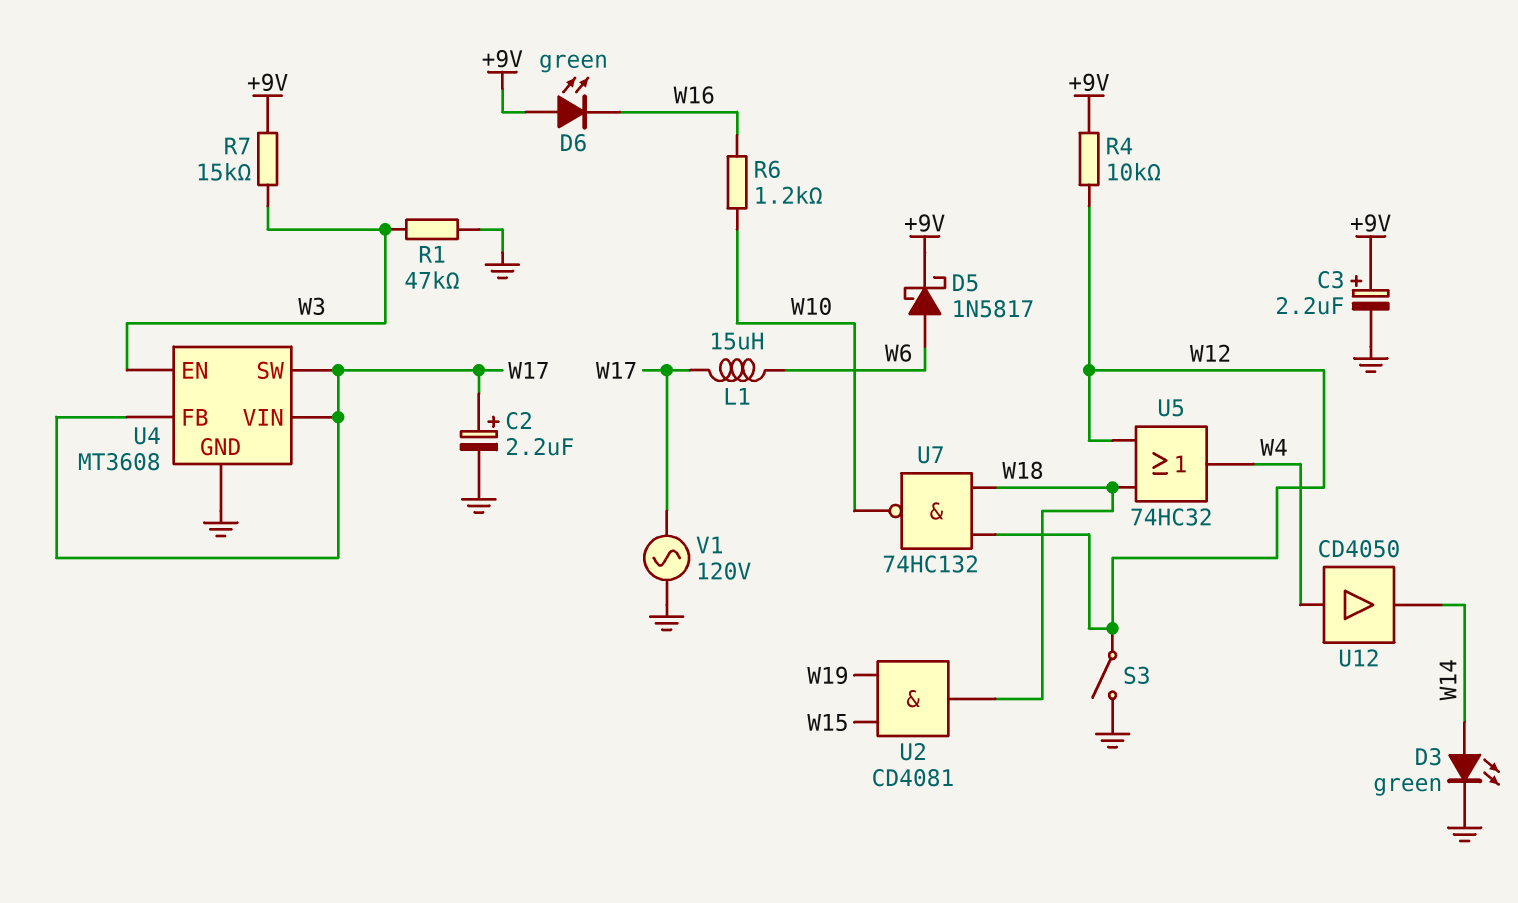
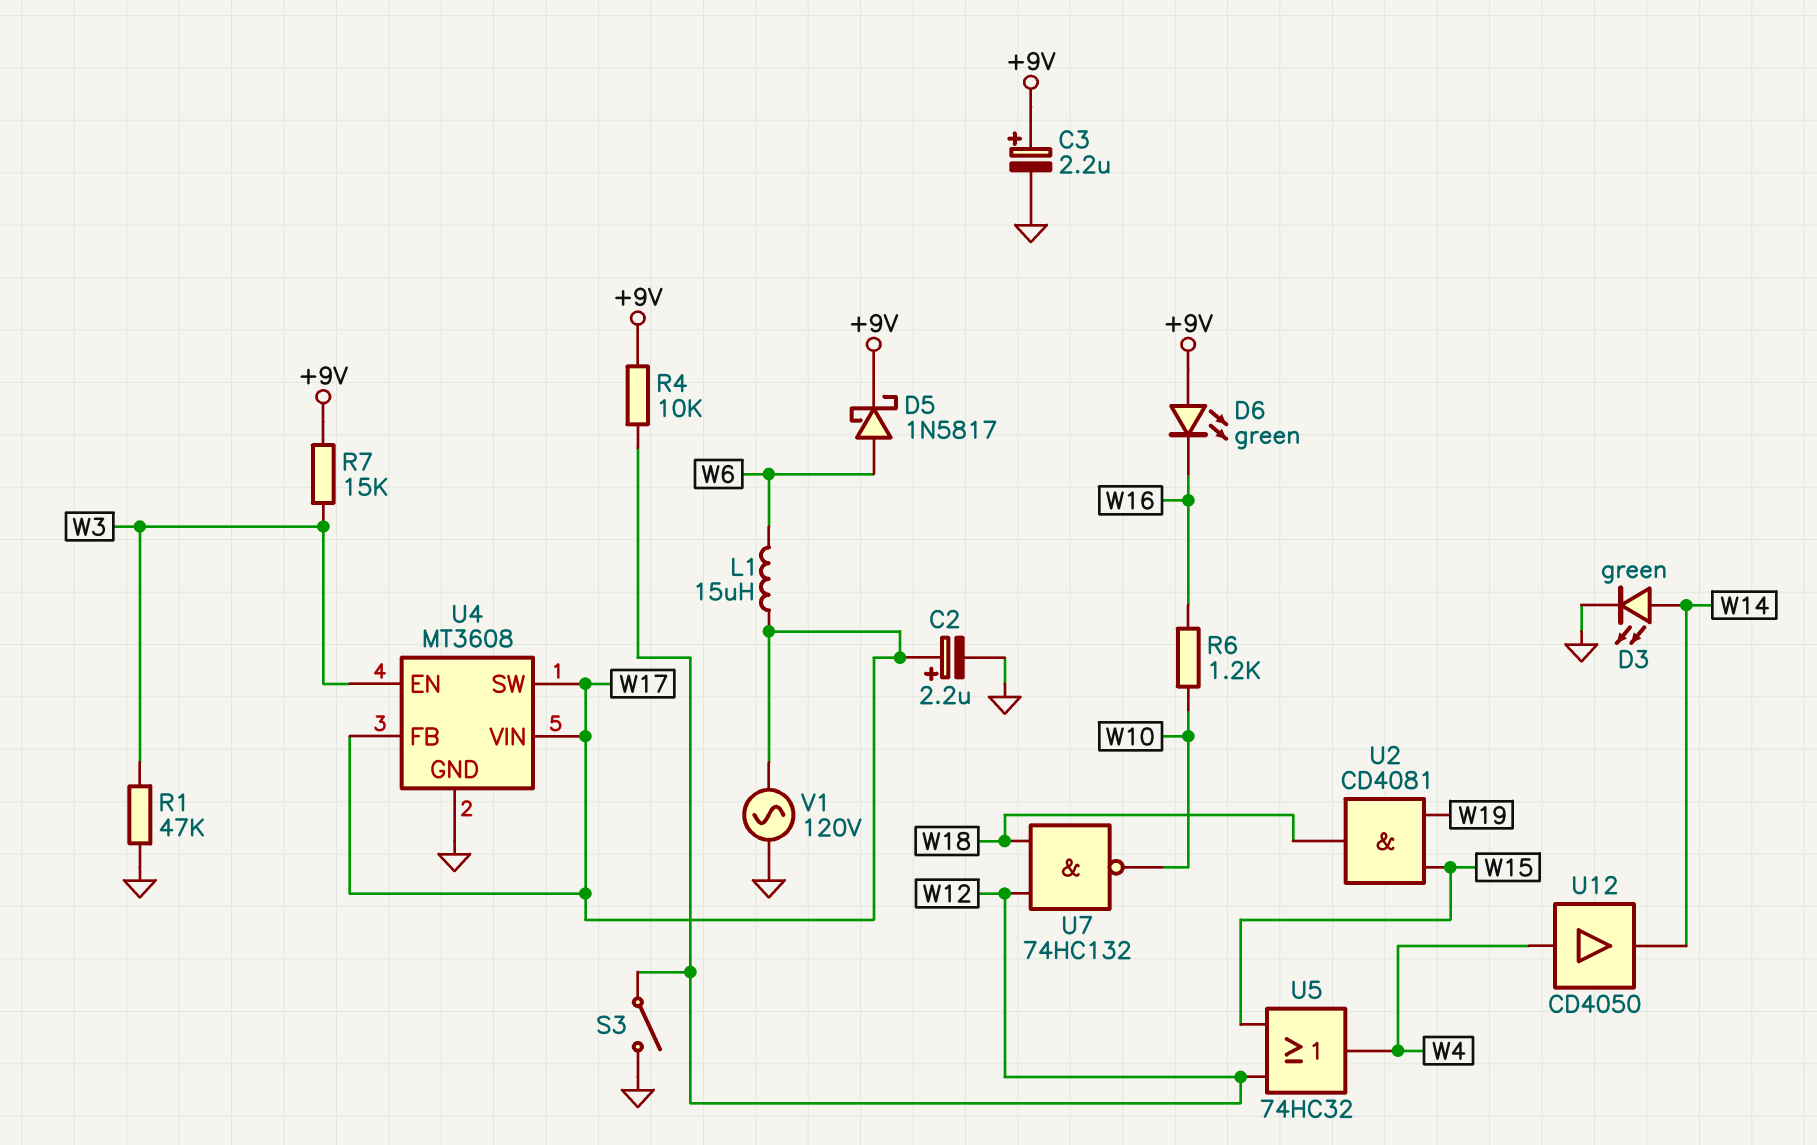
U5: OR 74HC32 (in W12, in W18, out W4) -> OR 74HC32 (in W12, in W15, out W4)

